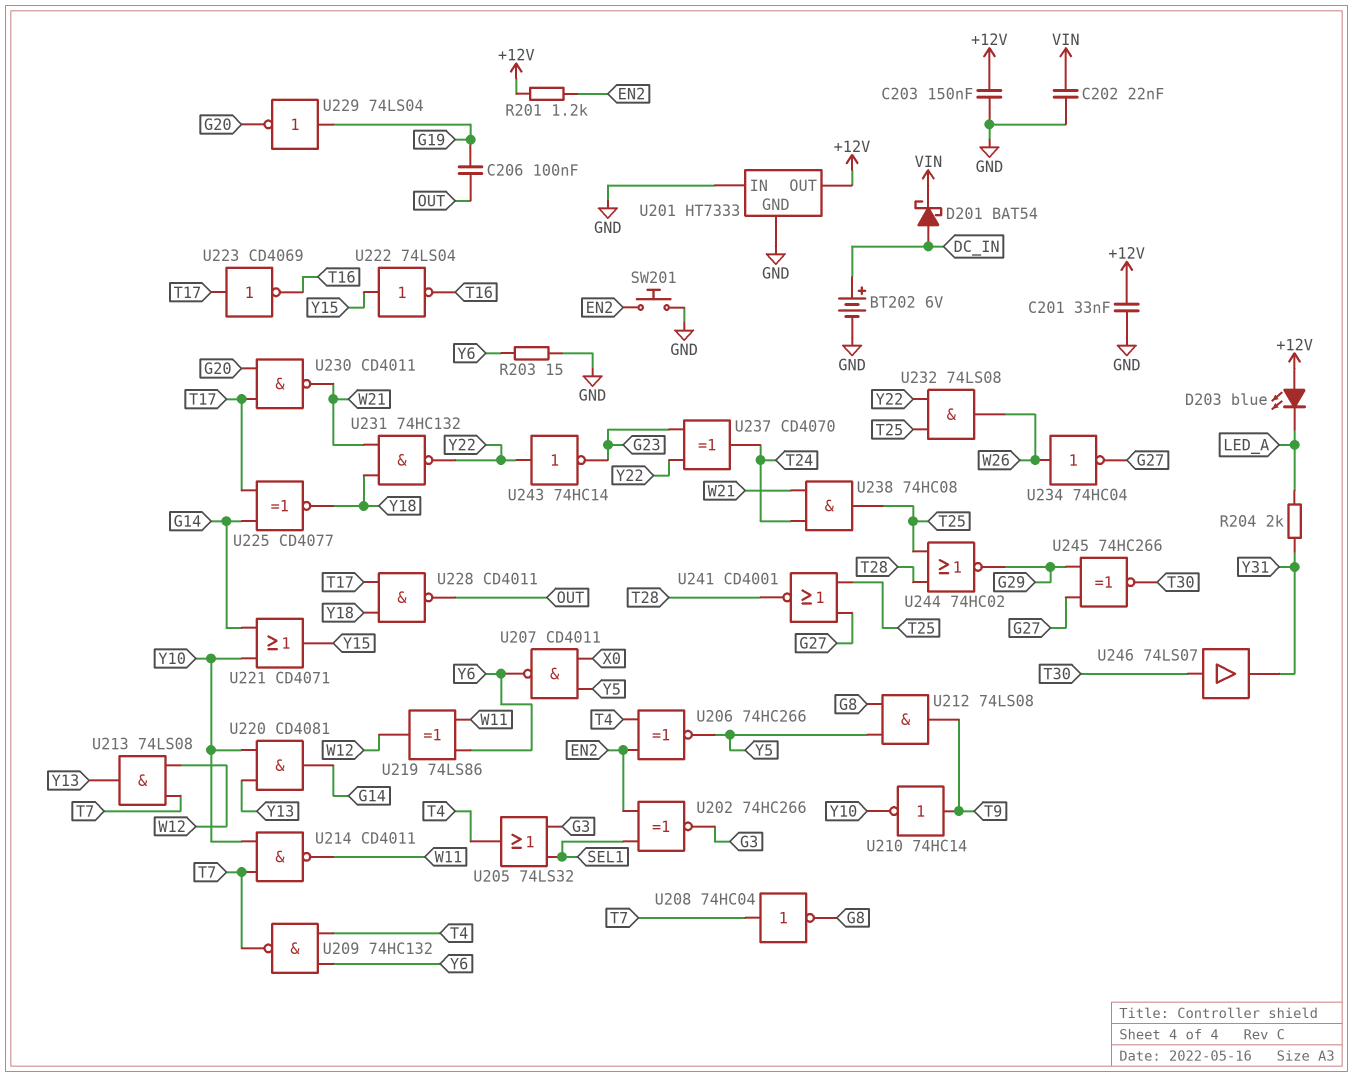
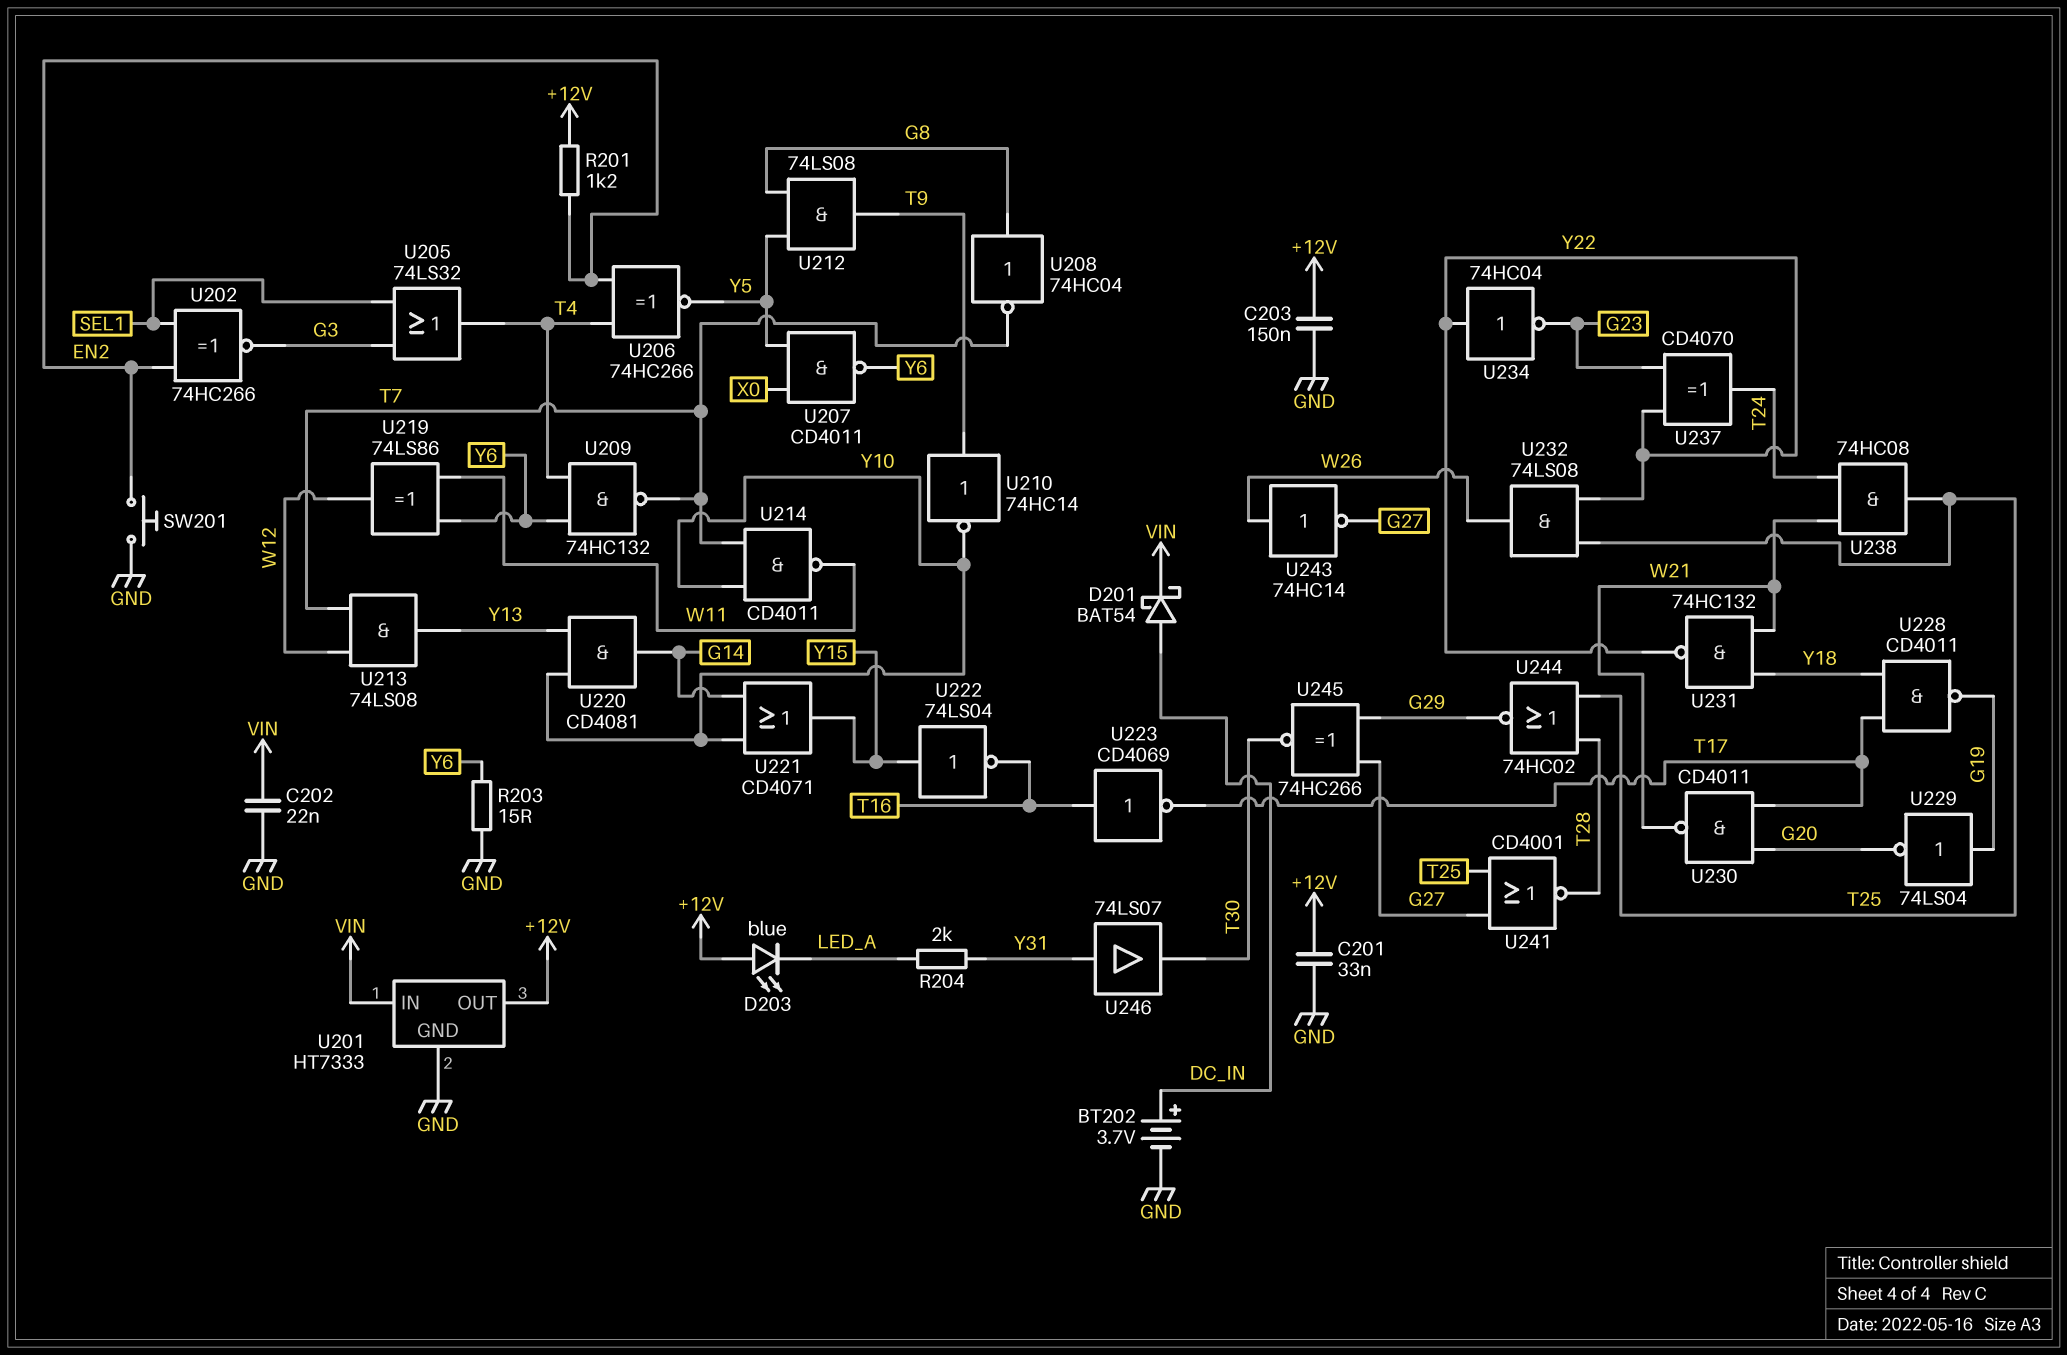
BT202: 6V (plus DC_IN, minus GND) -> 3.7V (plus DC_IN, minus GND)
C206: 100nF (G19, OUT) -> none
U201 pin IN: GND -> VIN
U208: NOT 74HC04 (in T7, out G8) -> NOT 74HC04 (in G8, out T7)
U223: NOT CD4069 (in T17, out T16) -> NOT CD4069 (in T16, out T17)
U225: XNOR CD4077 (in G14, in T17, out Y18) -> none
U228: NAND CD4011 (in T17, in Y18, out OUT) -> NAND CD4011 (in T17, in Y18, out G19)
U234: NOT 74HC04 (in W26, out G27) -> NOT 74HC04 (in Y22, out G23)
U243: NOT 74HC14 (in Y22, out G23) -> NOT 74HC14 (in W26, out G27)
U246: buffer 74LS07 (in T30, out Y31) -> buffer 74LS07 (in Y31, out T30)

